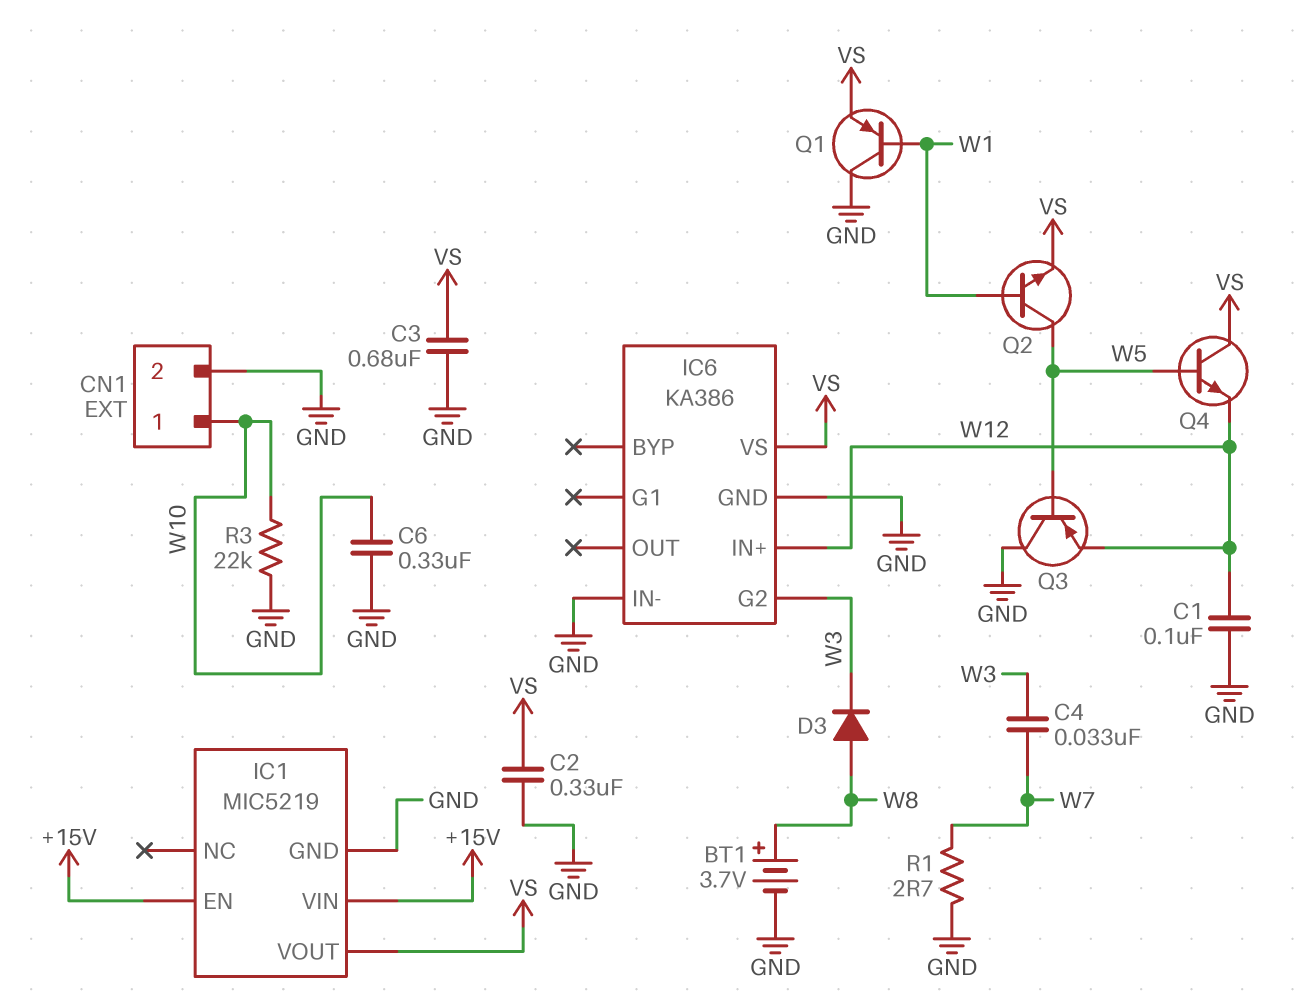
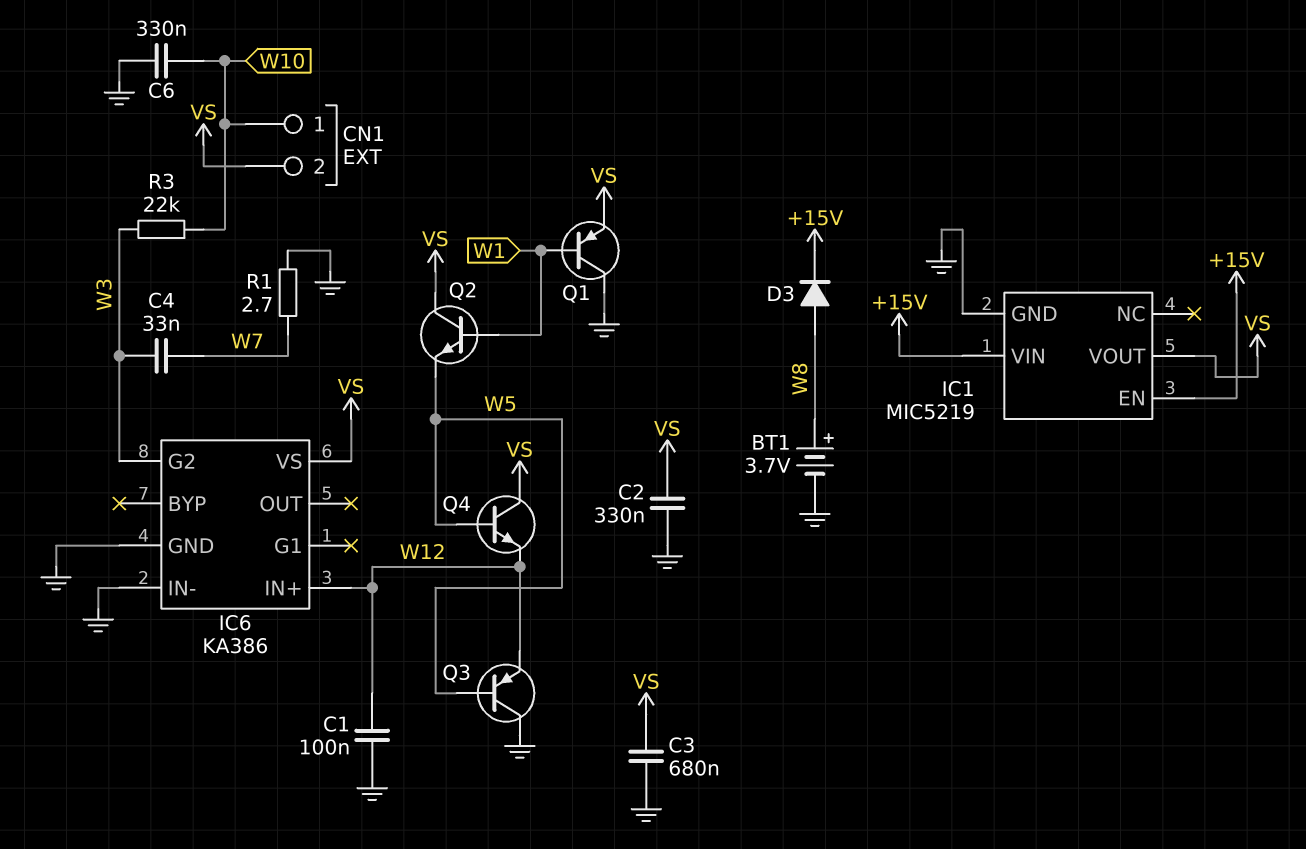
CN1 pin 2: GND -> VS
D3: diode (A W8, K W3) -> diode (A W8, K +15V)
Q2: NPN (B W1, C W5, E VS) -> NPN (B W1, C VS, E W5)
R3: 22k (GND, W10) -> 22k (W3, W10)

